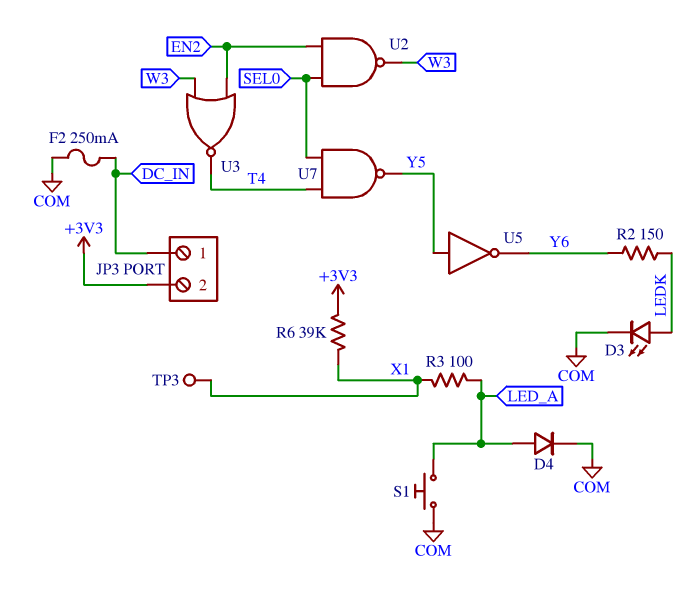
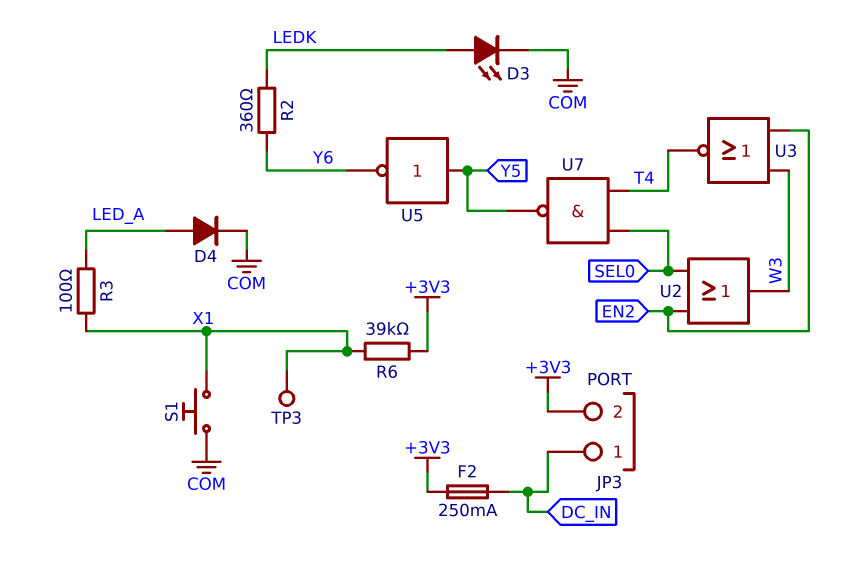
F2: 250mA (COM, DC_IN) -> 250mA (+3V3, DC_IN)
R2: 150 (LEDK, Y6) -> 360 (LEDK, Y6)
S1: button (COM, LED_A) -> button (COM, X1)
U2: NAND (in EN2, in SEL0, out W3) -> OR (in EN2, in SEL0, out W3)

